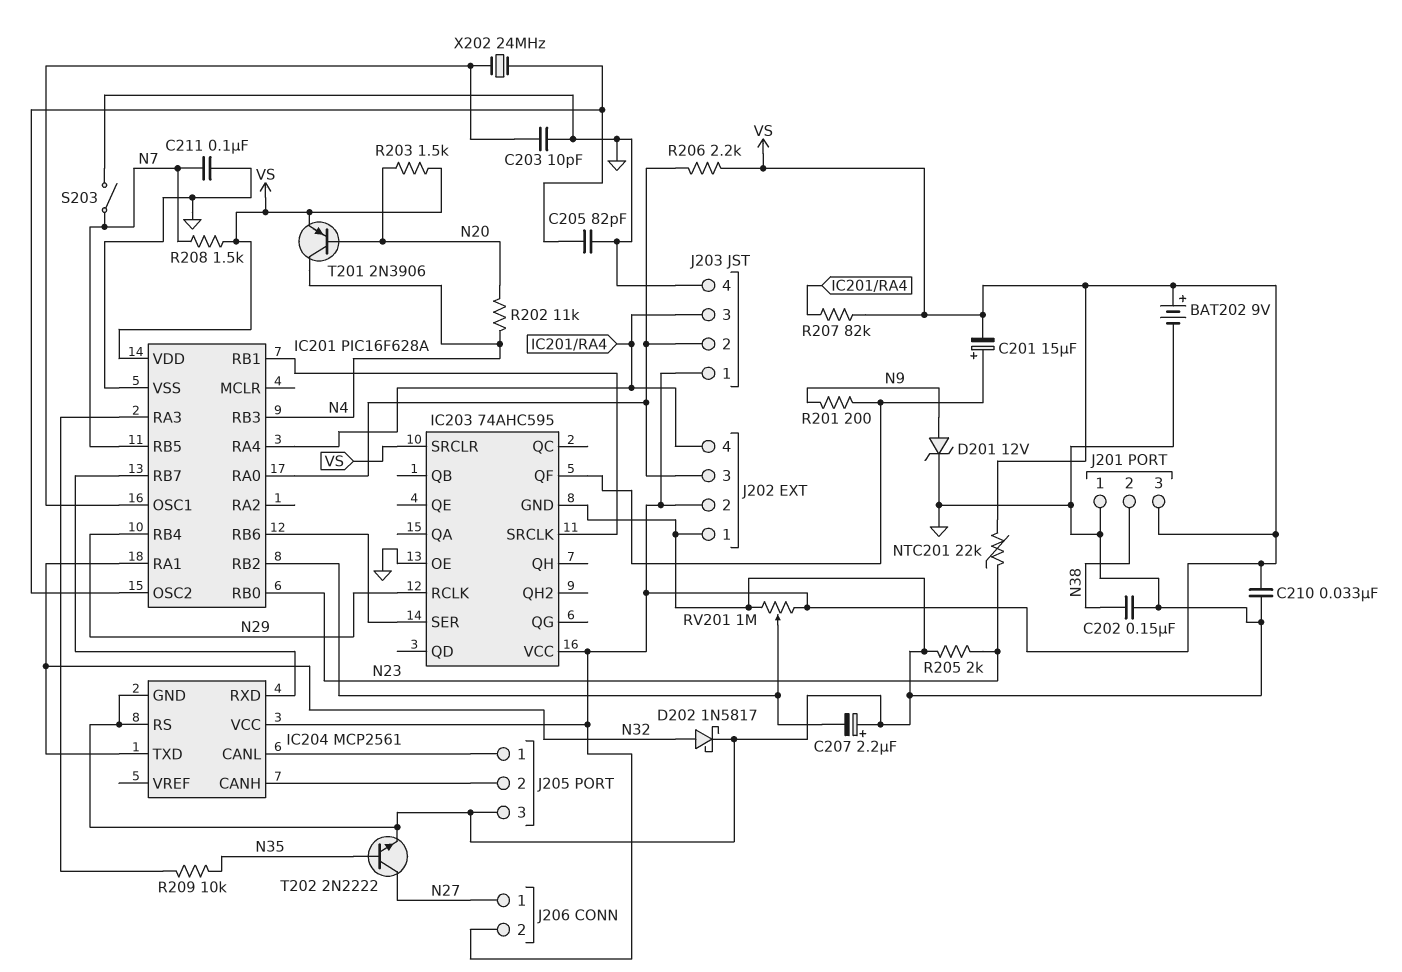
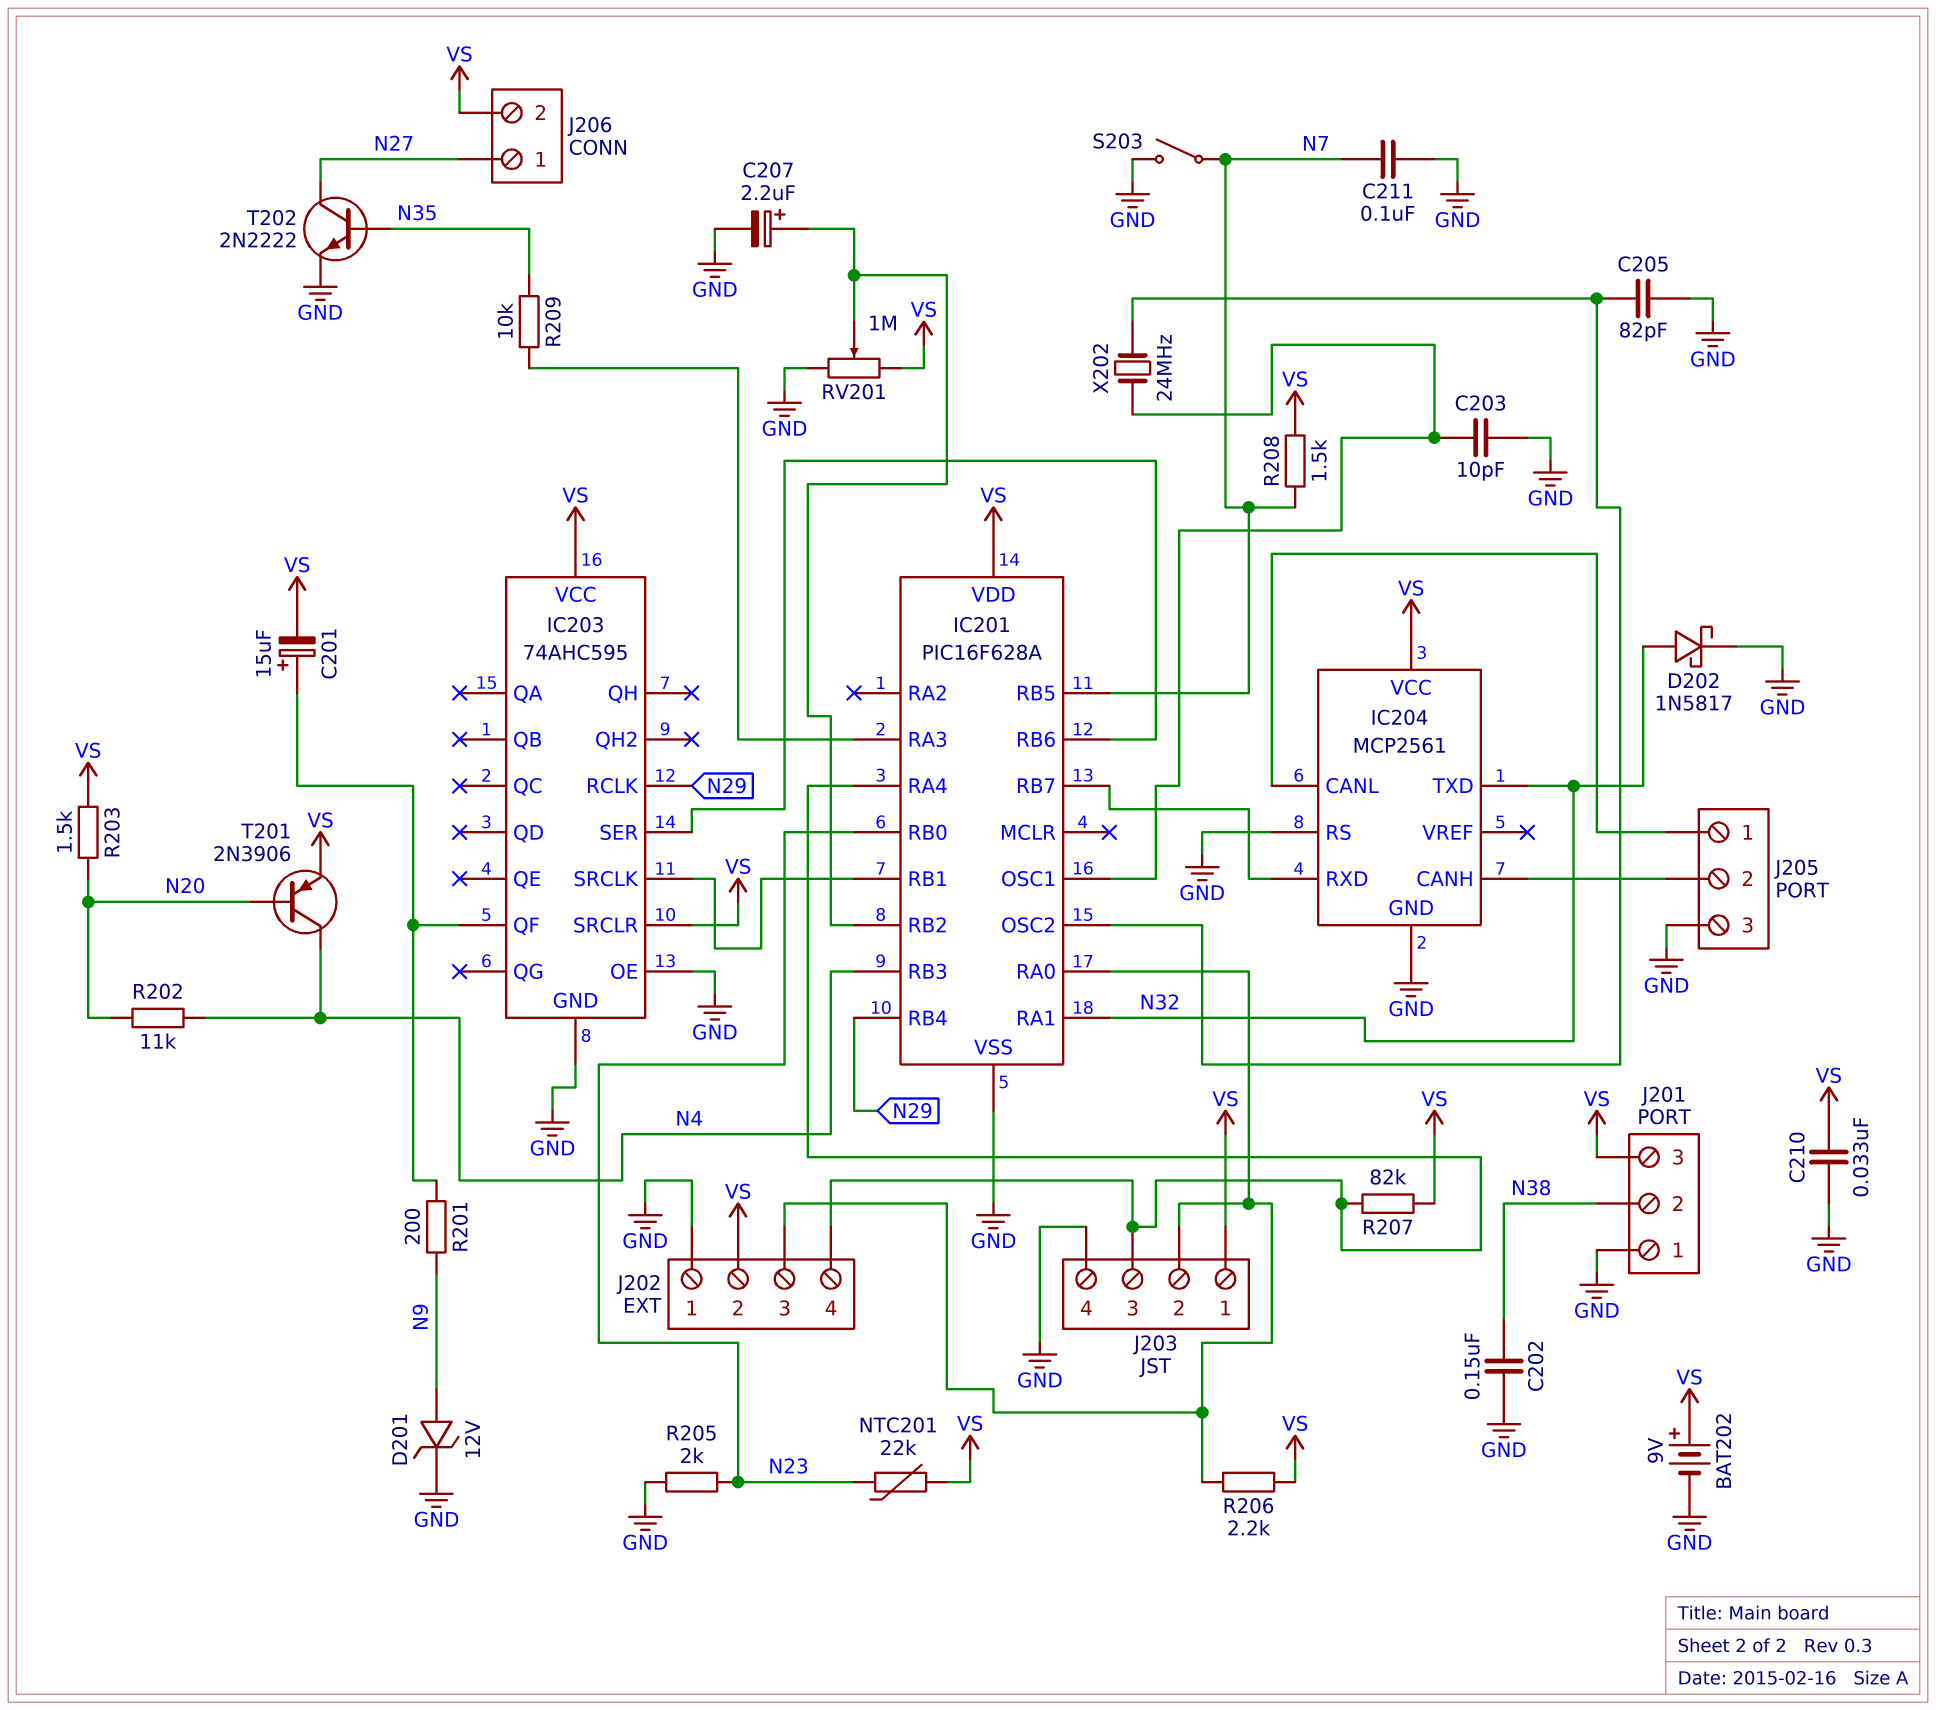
C207: 2.2uF (plus GND, minus IC201/RB2) -> 2.2uF (plus IC201/RB2, minus GND)

